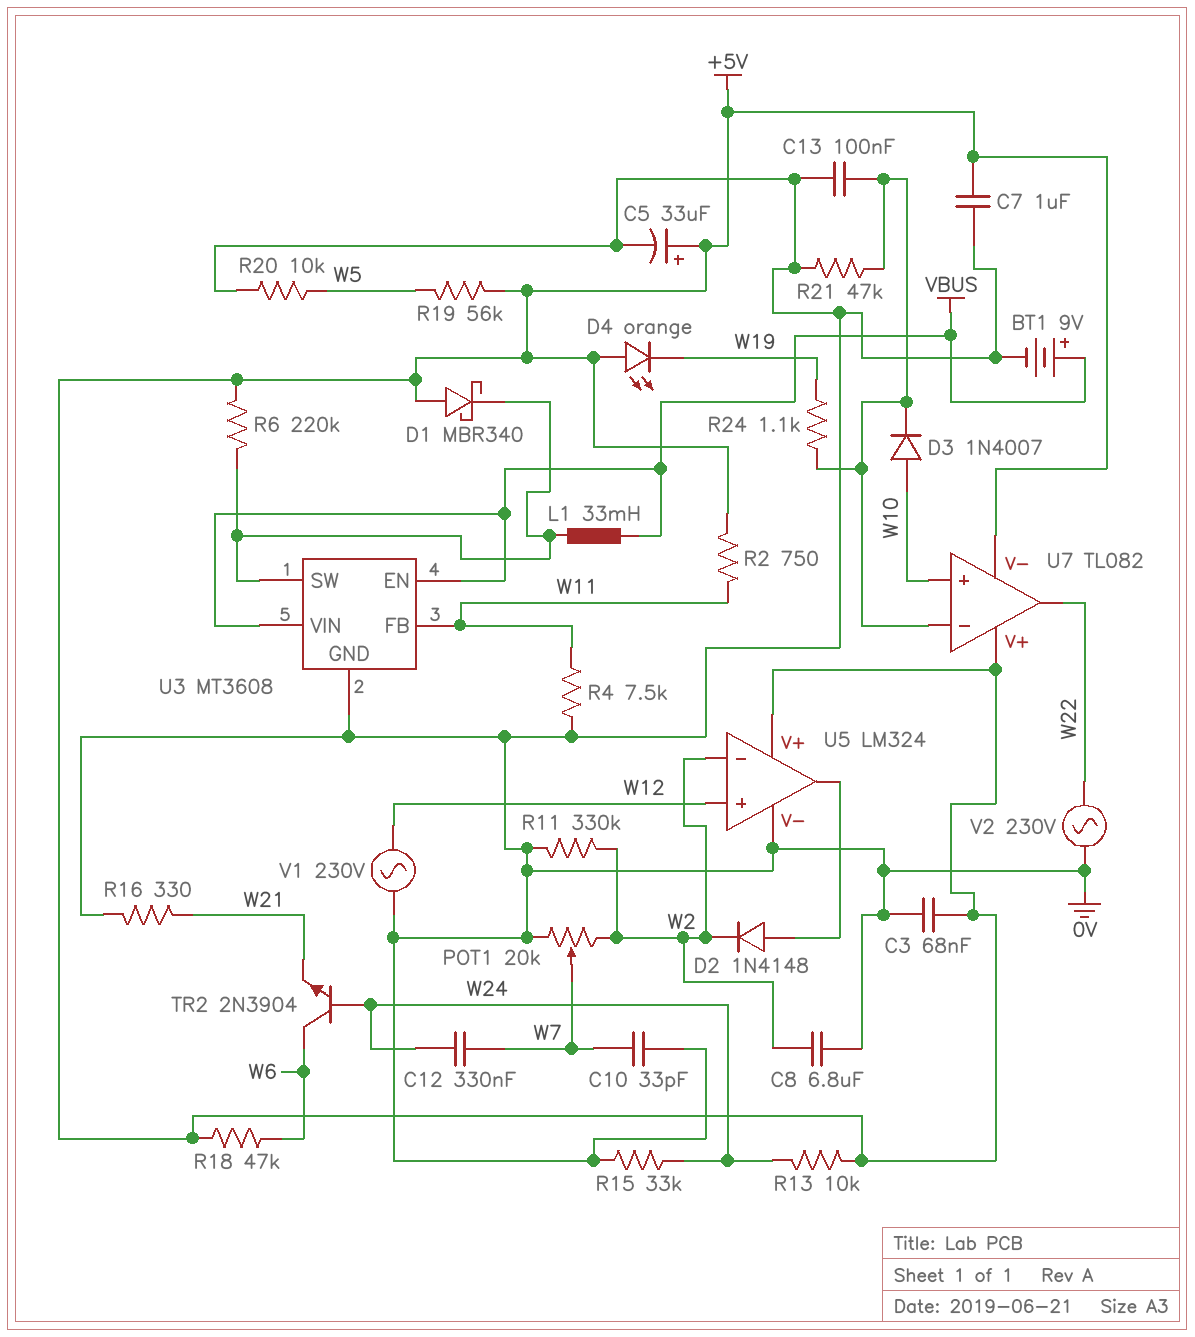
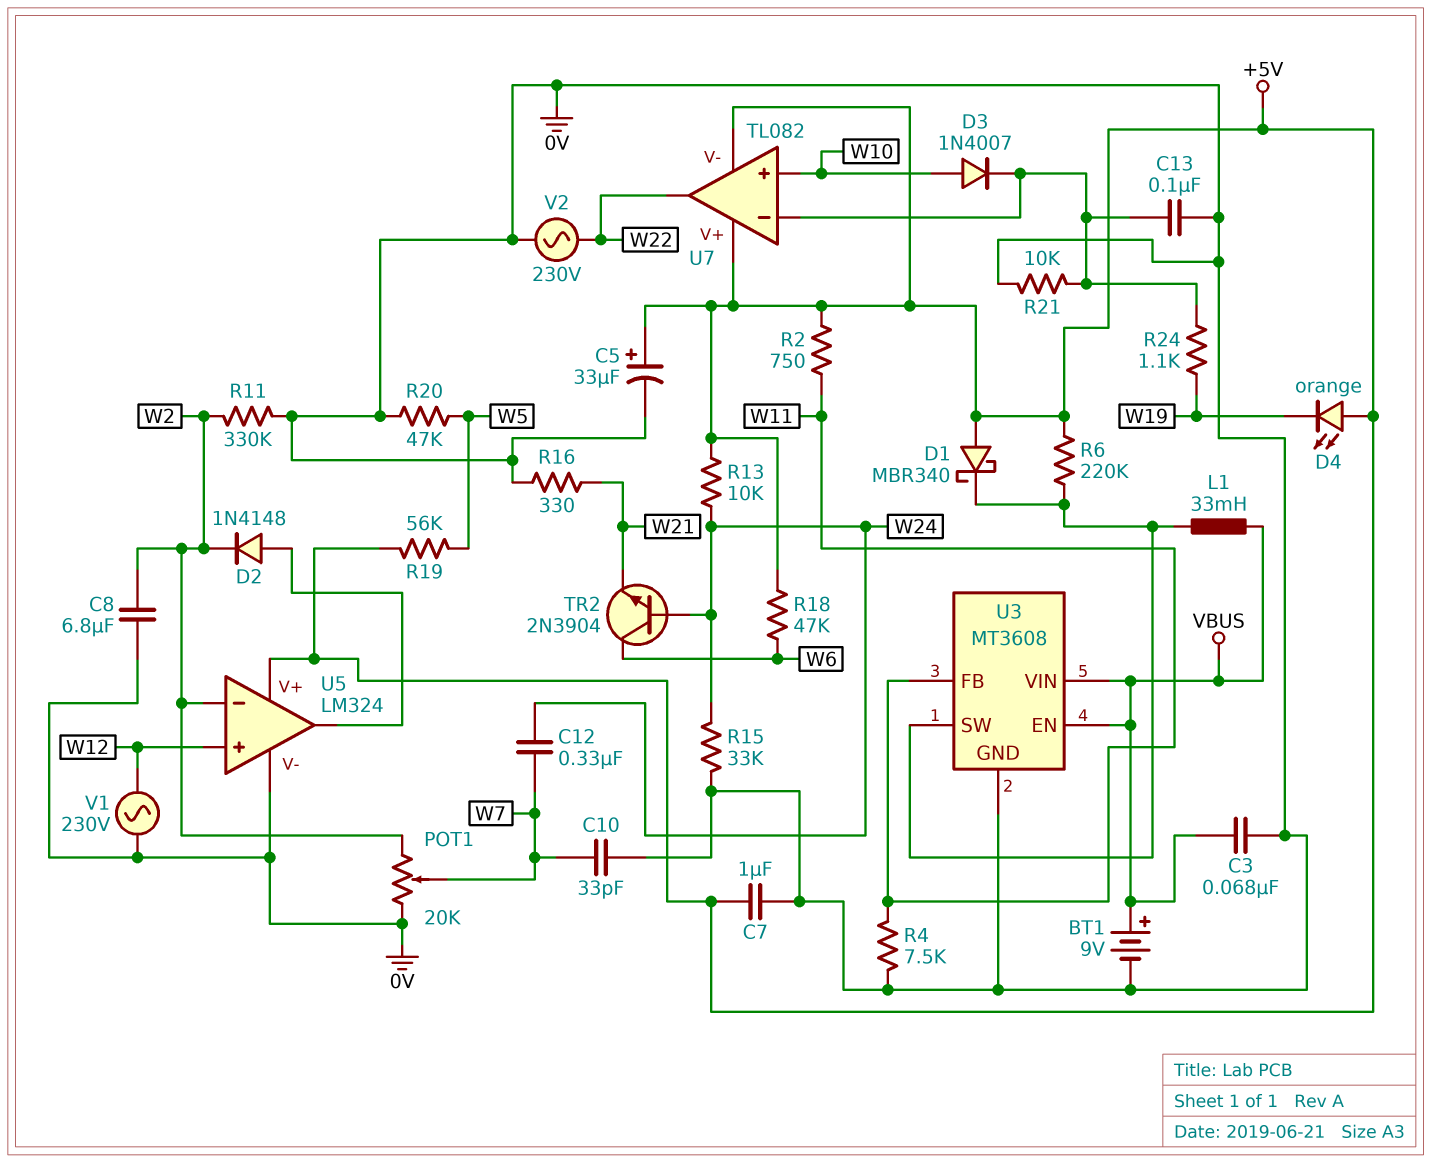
C3: 68nF (+5V, 0V) -> 68nF (0V, VBUS)
R20: 10k (0V, W5) -> 47k (0V, W5)
R21: 47k (0V, U7/in-) -> 10k (0V, U7/in-)

